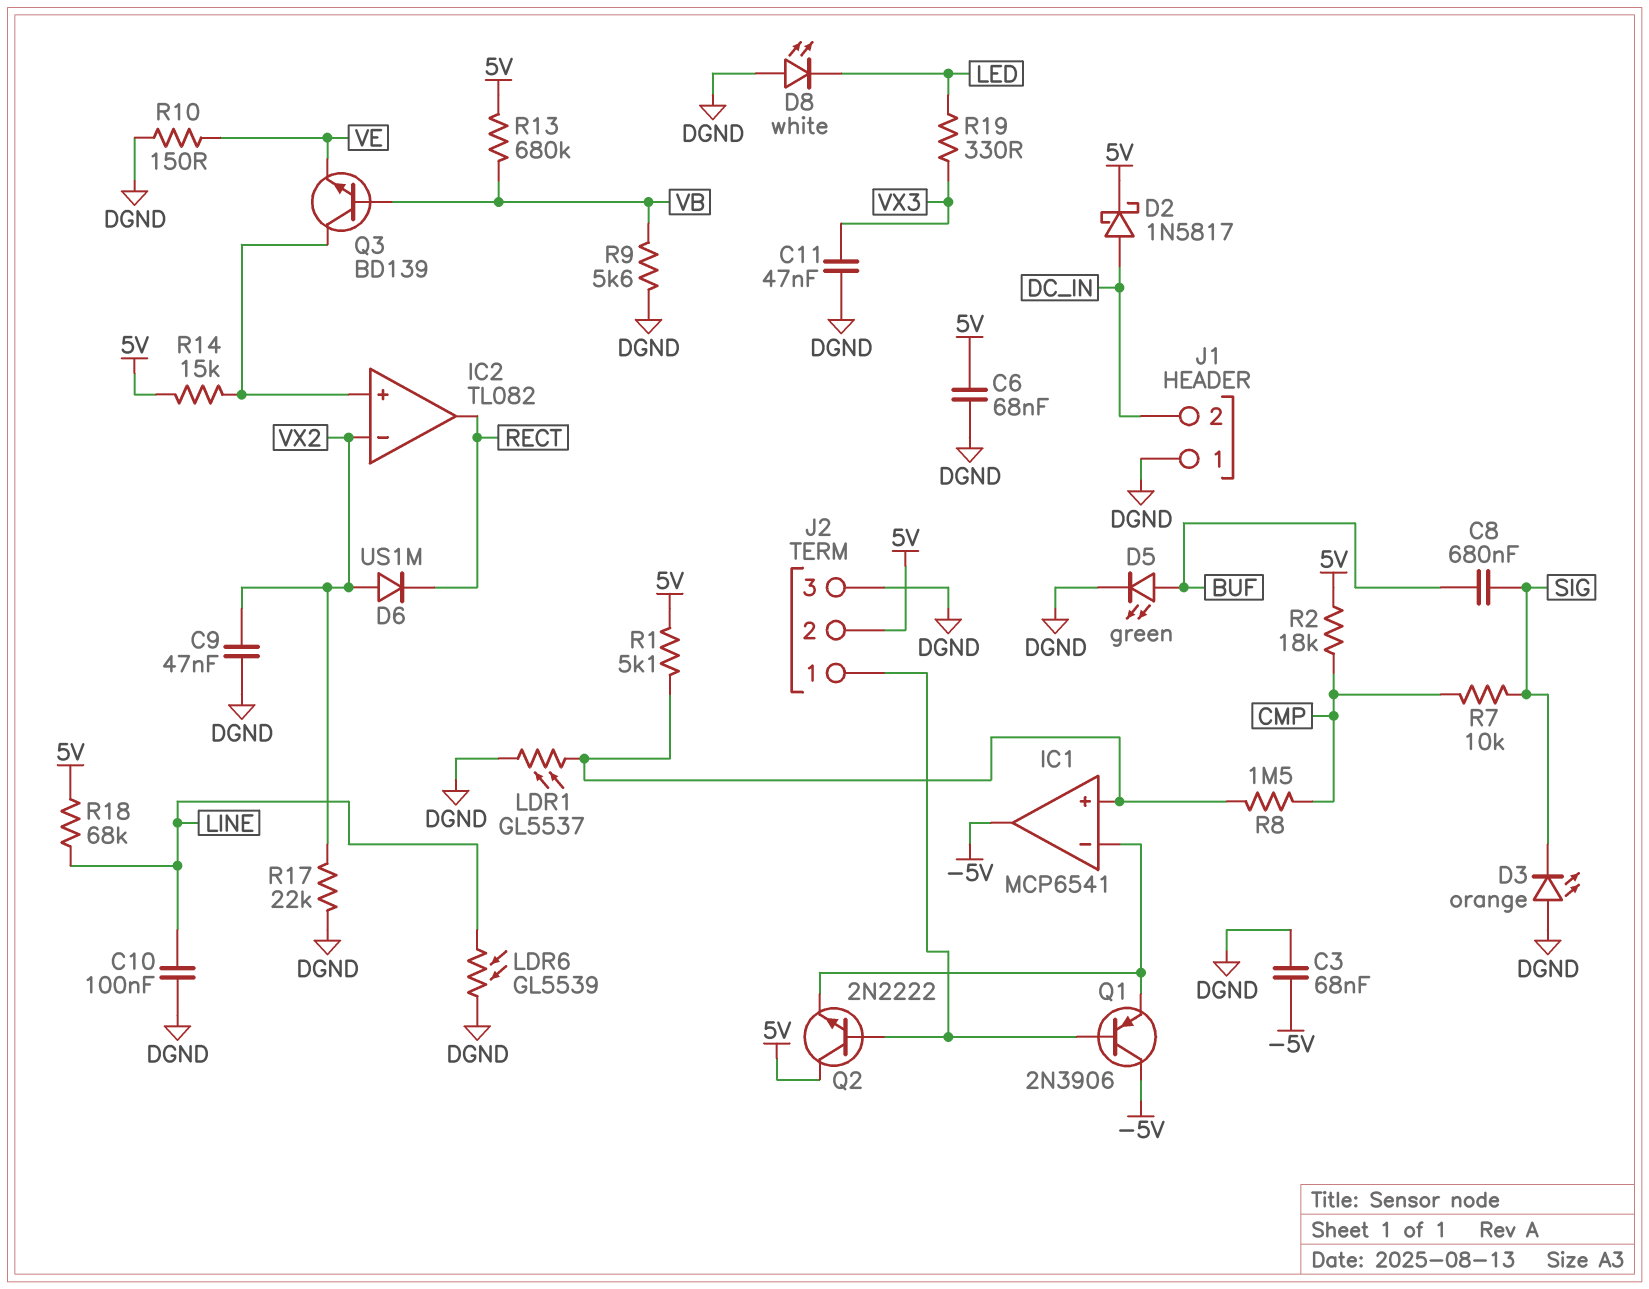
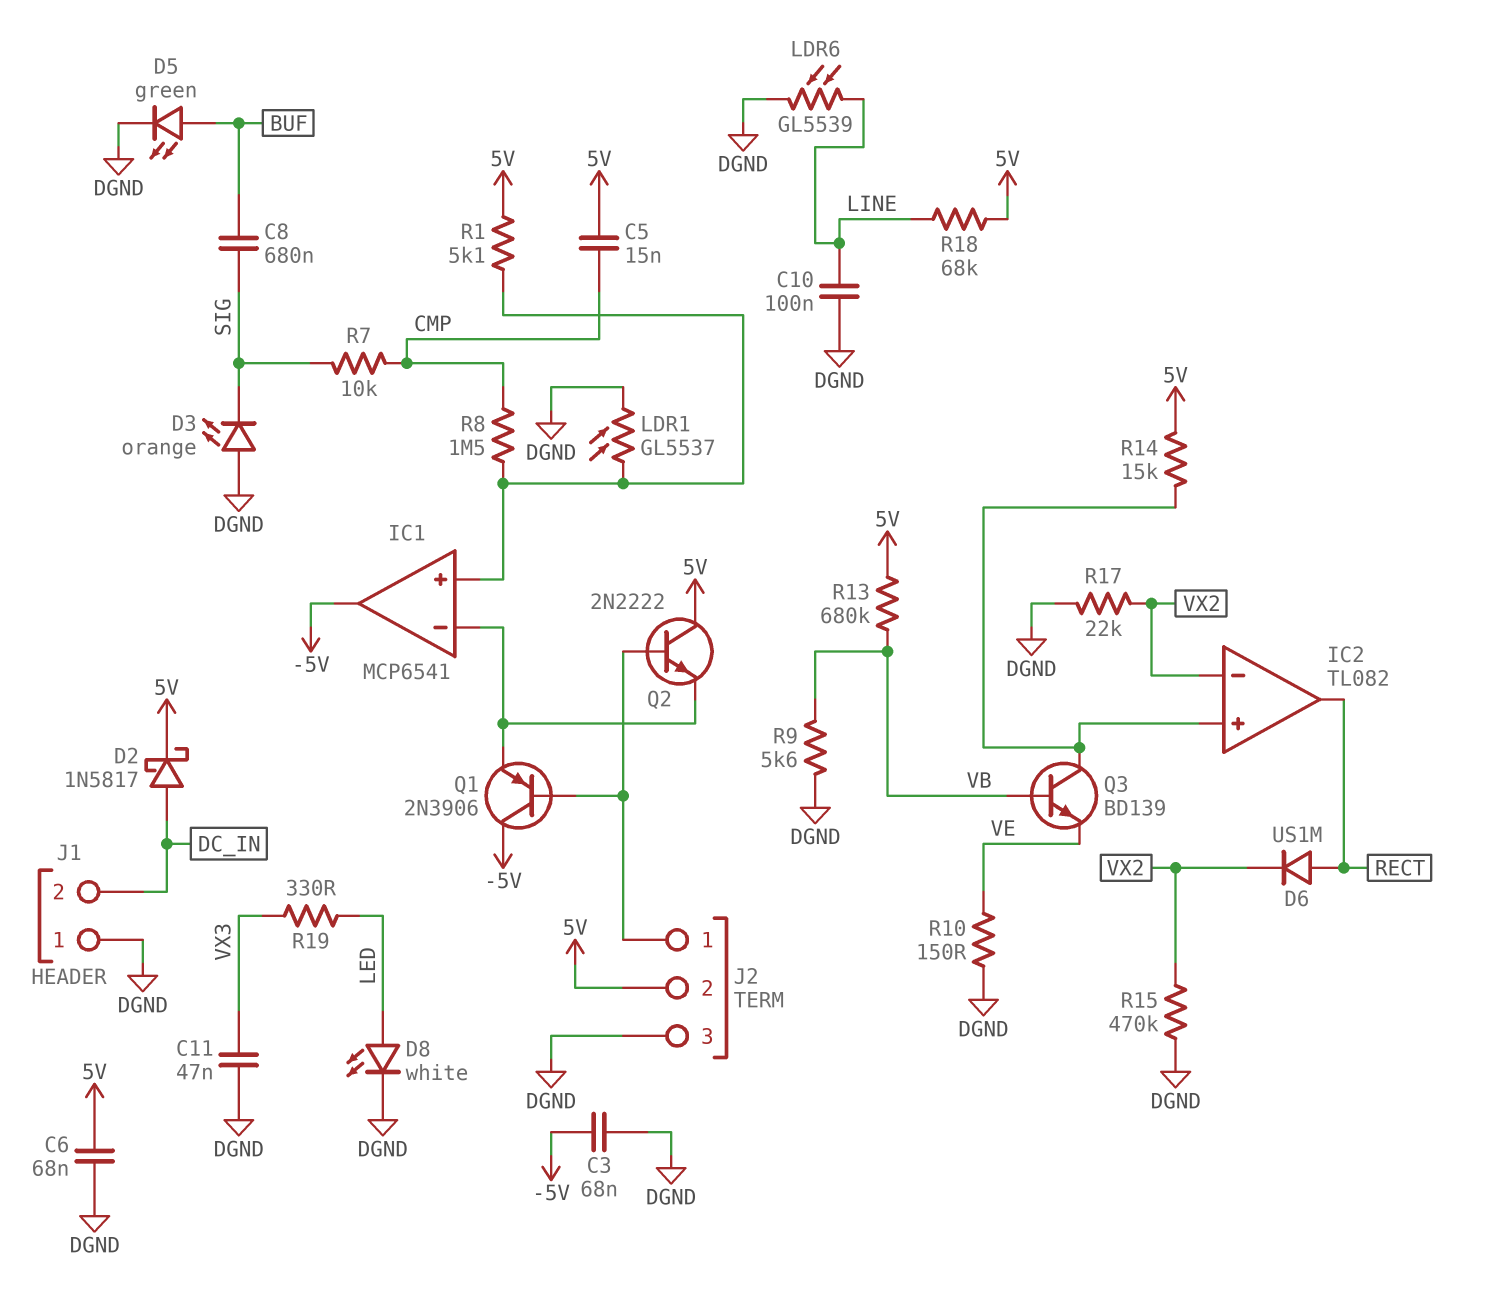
C5: none -> 15nF (5V, CMP)
C9: 47nF (DGND, VX2) -> none
D6: diode US1M (A VX2, K RECT) -> diode US1M (A RECT, K VX2)
D8: LED white (A DGND, K LED) -> LED white (A LED, K DGND)
R2: 18k (5V, CMP) -> none
R15: none -> 470k (DGND, VX2)

